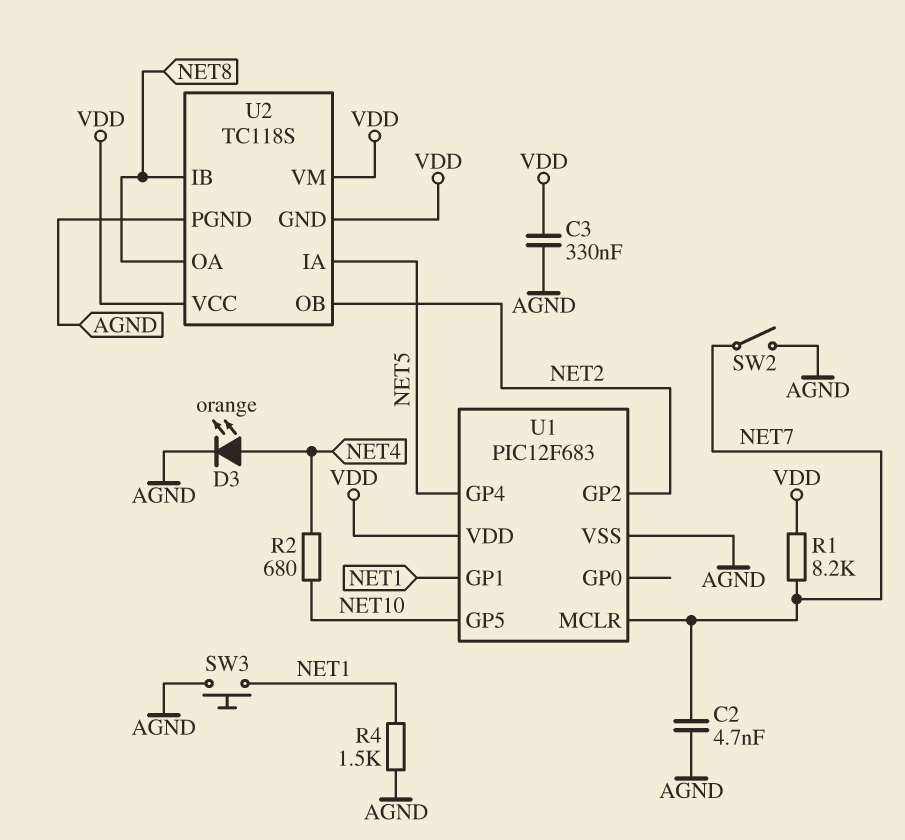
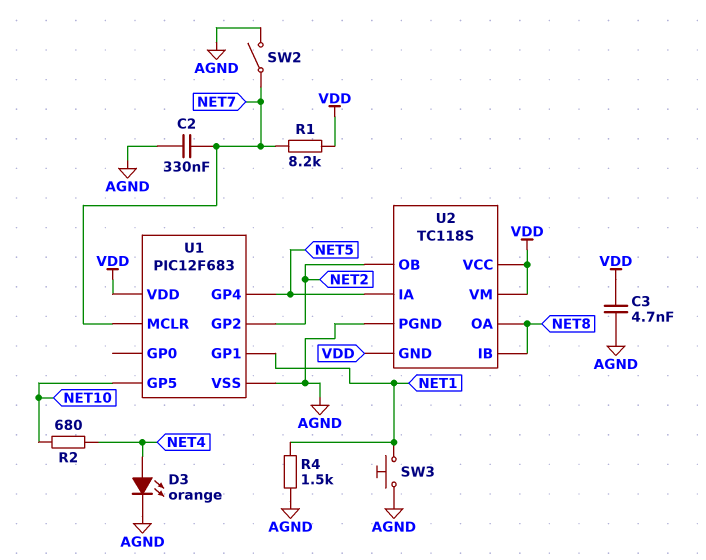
C2: 4.7nF (AGND, NET7) -> 330nF (AGND, NET7)
C3: 330nF (AGND, VDD) -> 4.7nF (AGND, VDD)

